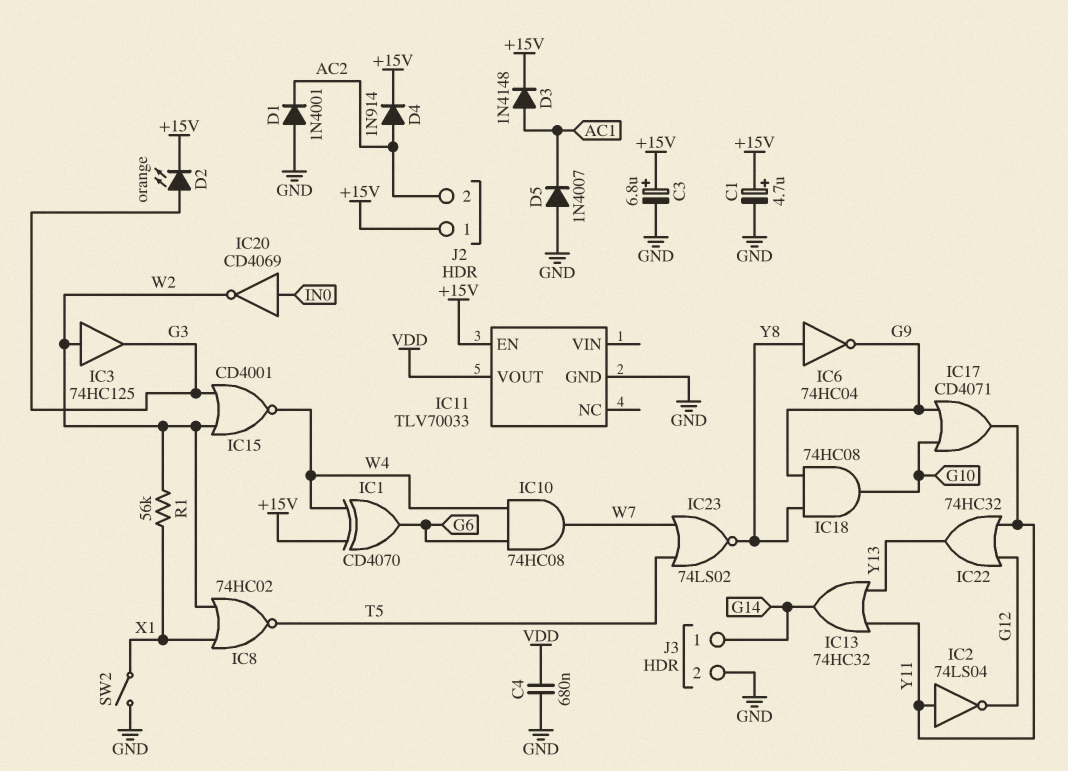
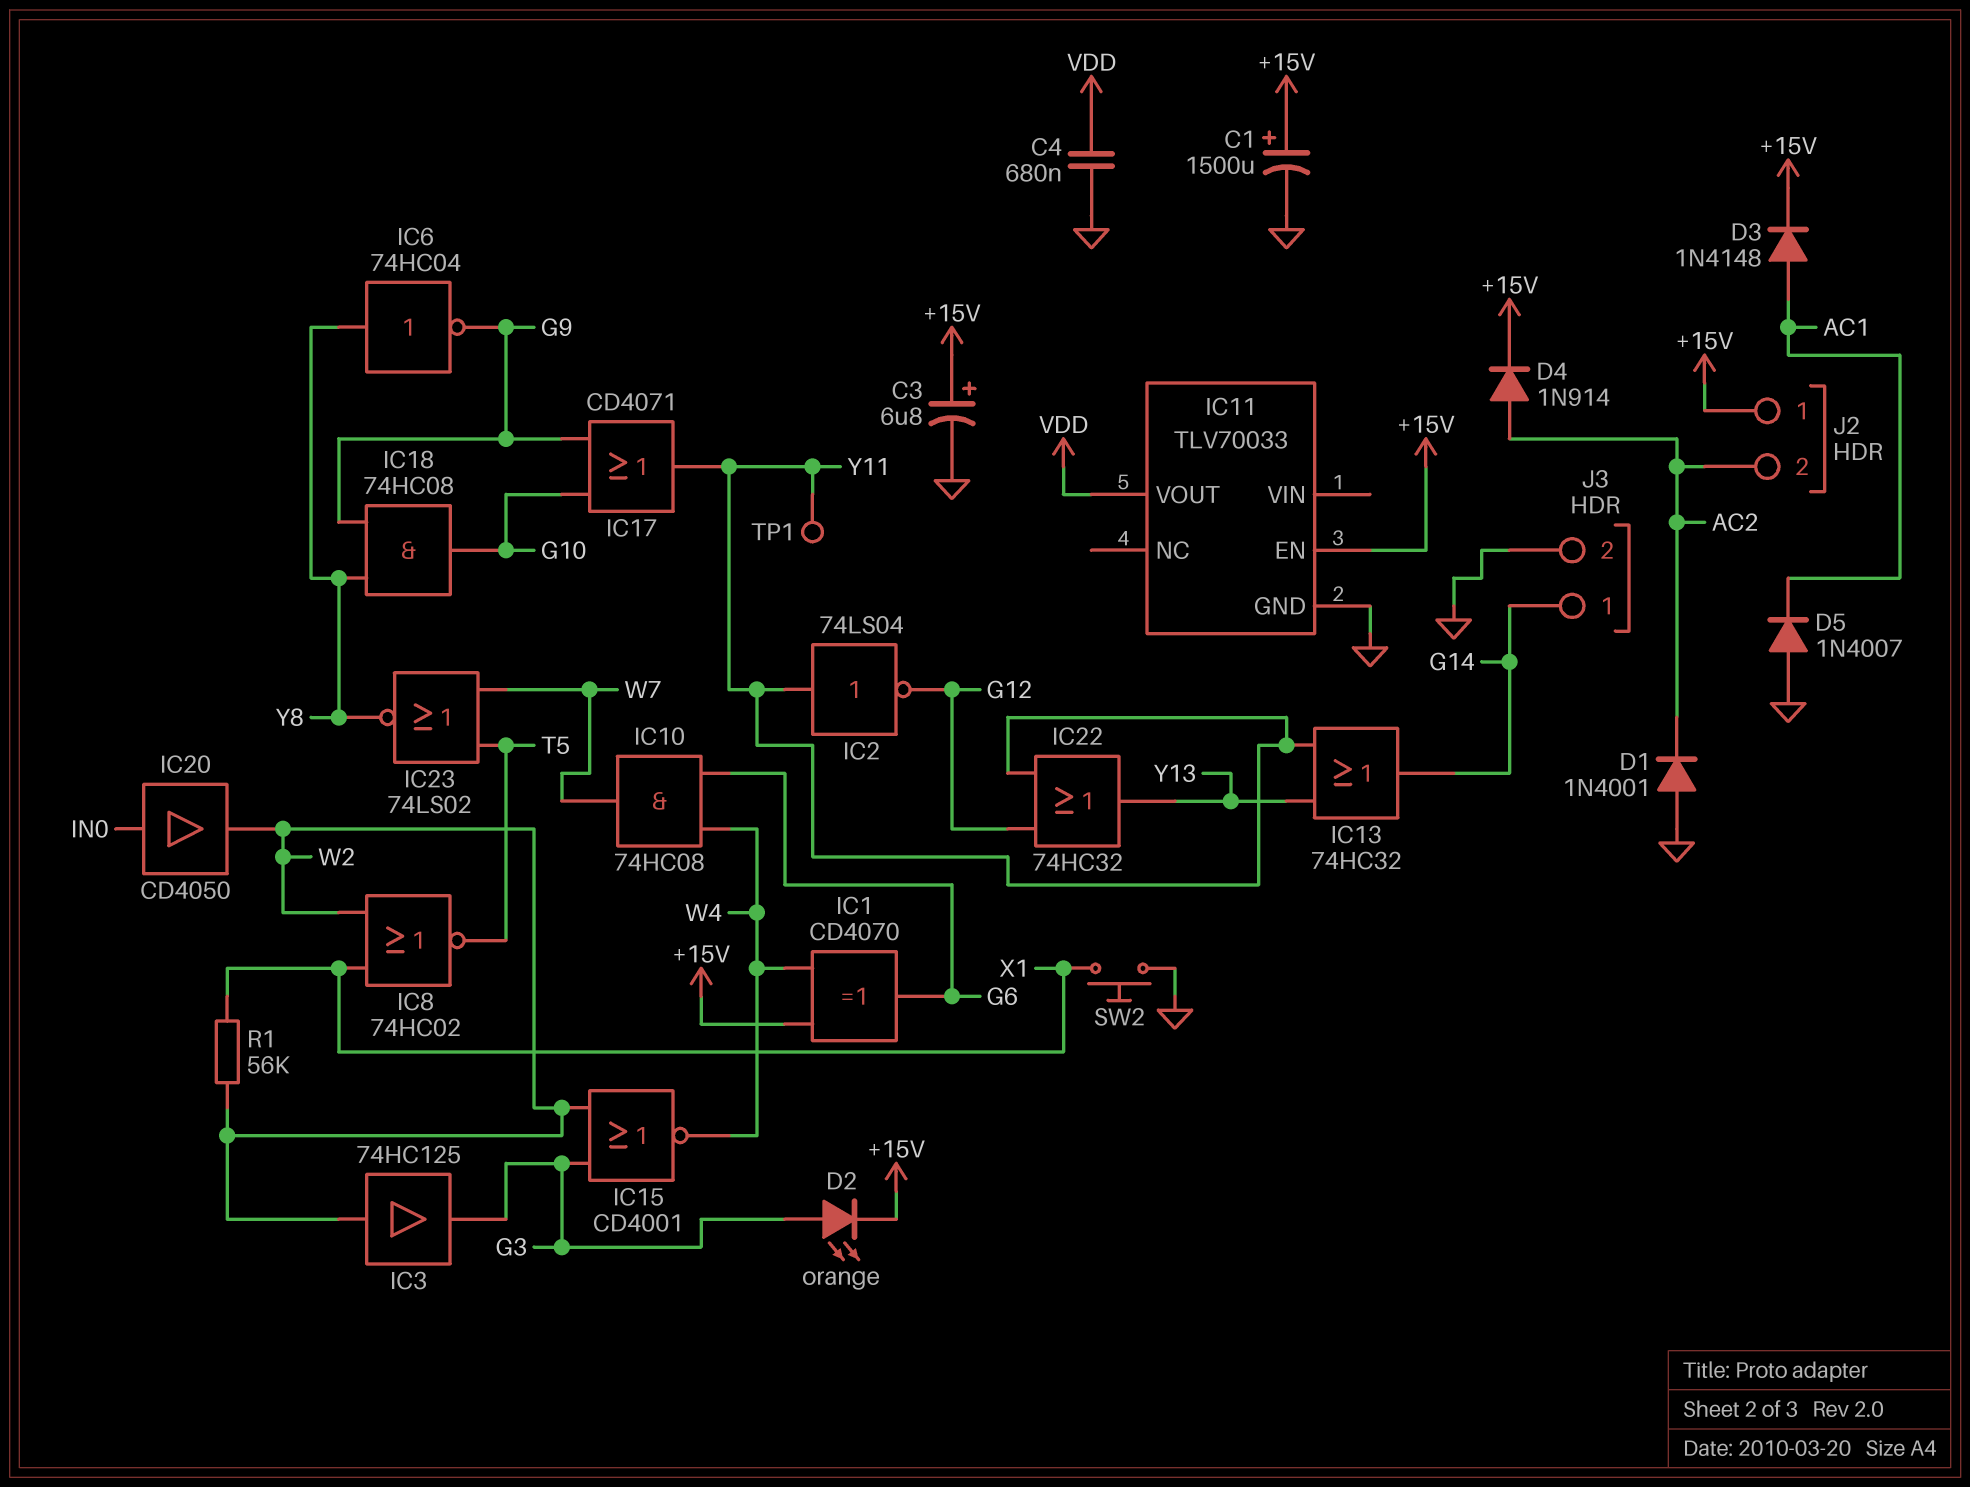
C1: 4.7uF (plus +15V, minus GND) -> 1500uF (plus +15V, minus GND)
IC20: NOT CD4069 (in IN0, out W2) -> buffer CD4050 (in IN0, out W2)
SW2: switch (GND, X1) -> button (GND, X1)
TP1: none -> test point (Y11)

